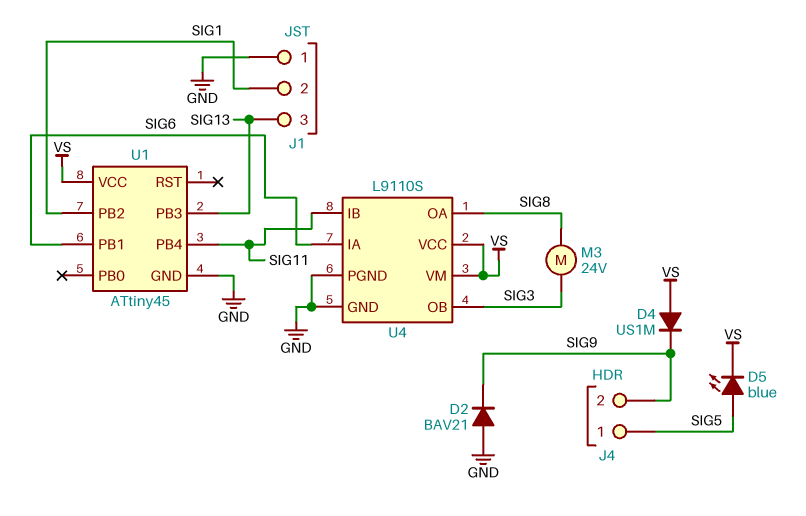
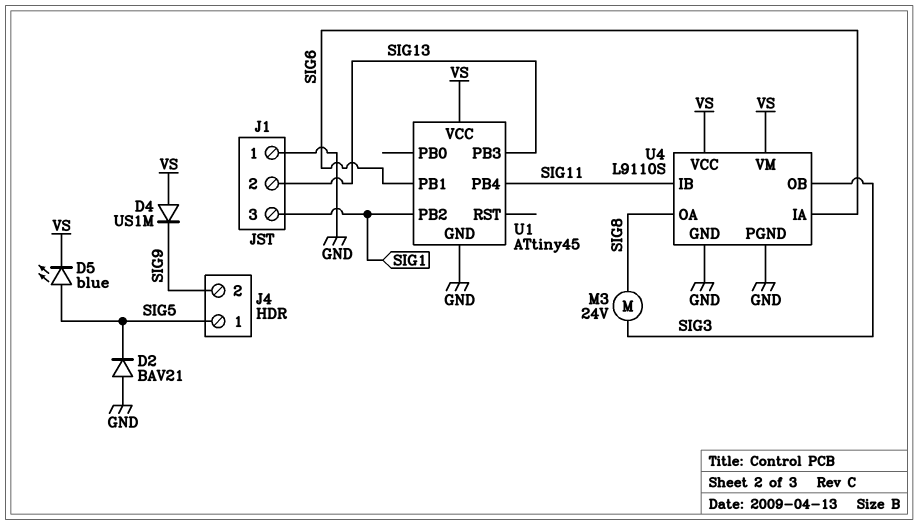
D2: diode BAV21 (A GND, K SIG9) -> diode BAV21 (A GND, K SIG5)
J1 pin 2: SIG1 -> SIG13
J1 pin 3: SIG13 -> SIG1

